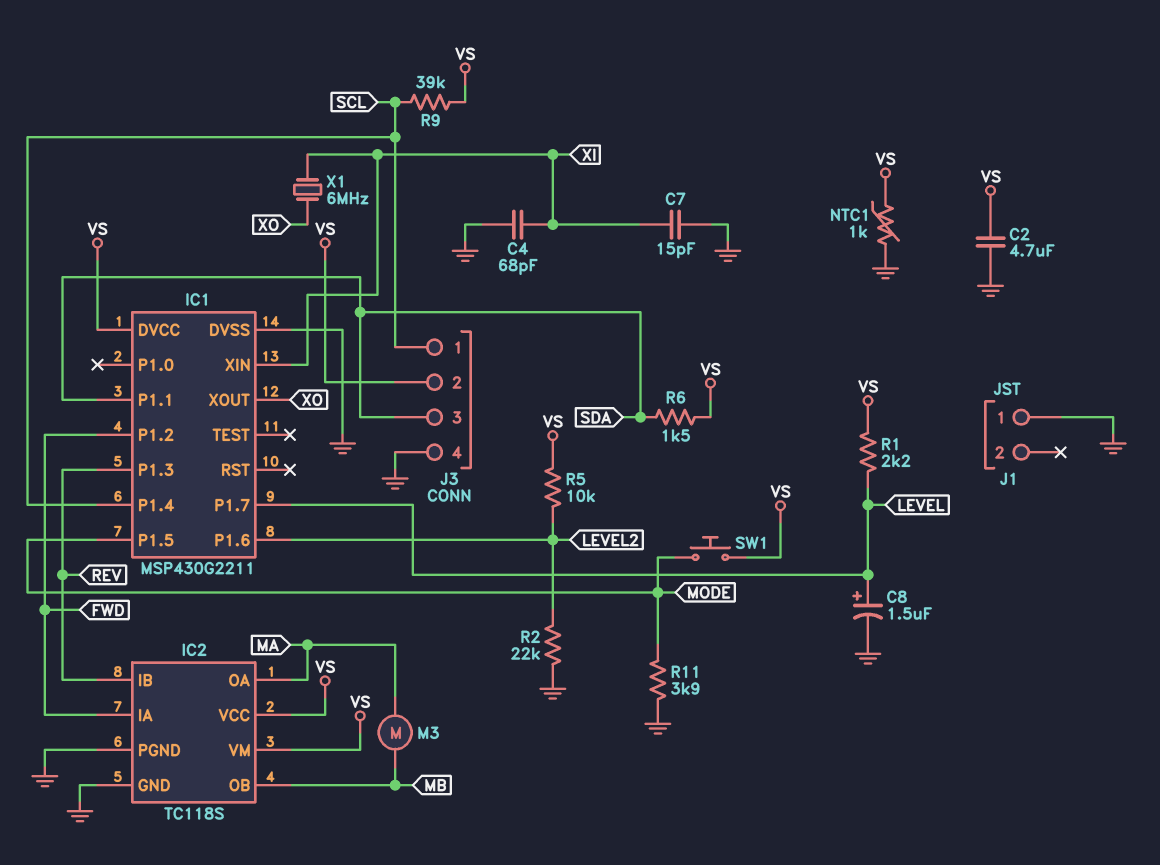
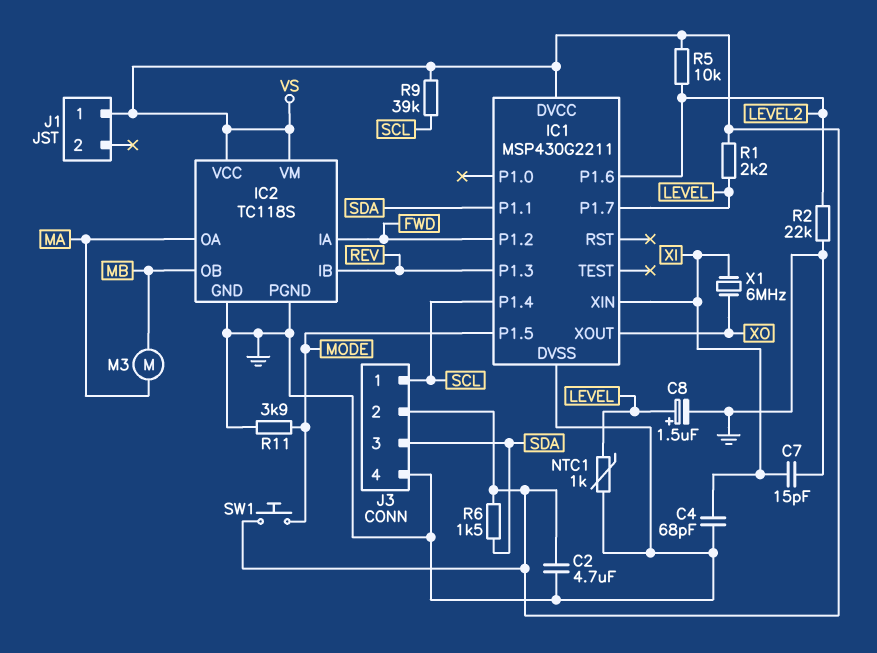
J1 pin 1: GND -> VS
NTC1: 1k (GND, VS) -> 1k (GND, LEVEL)

